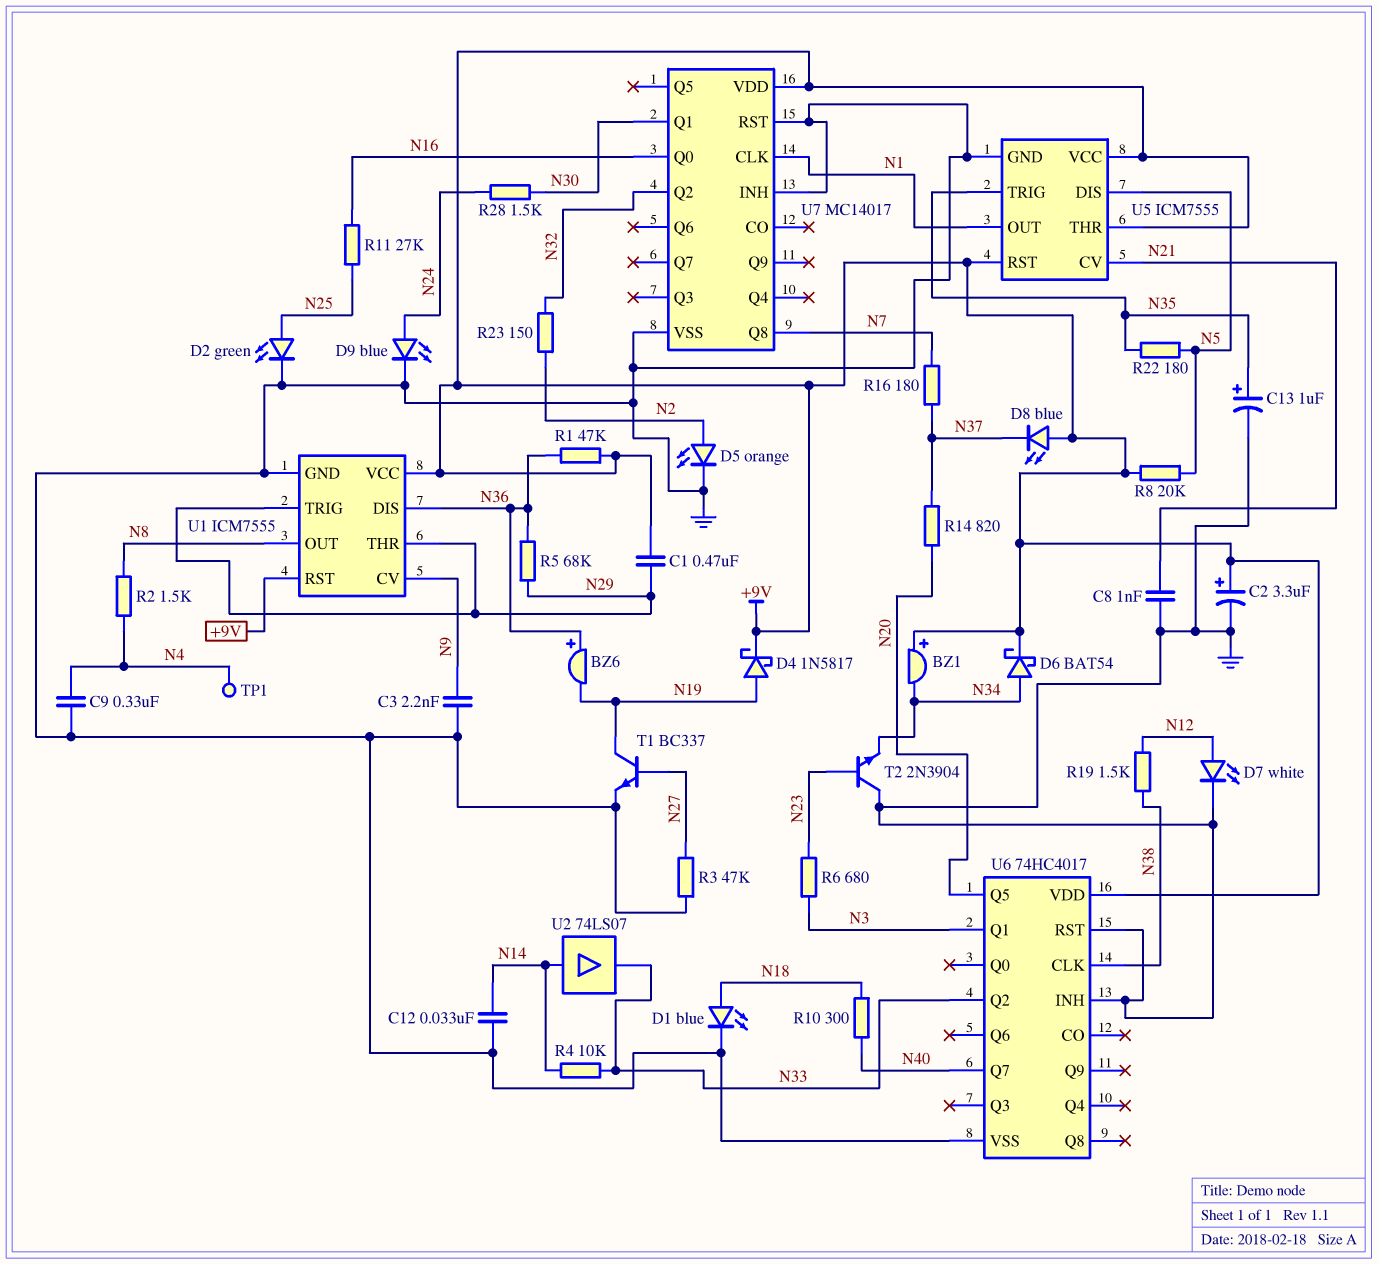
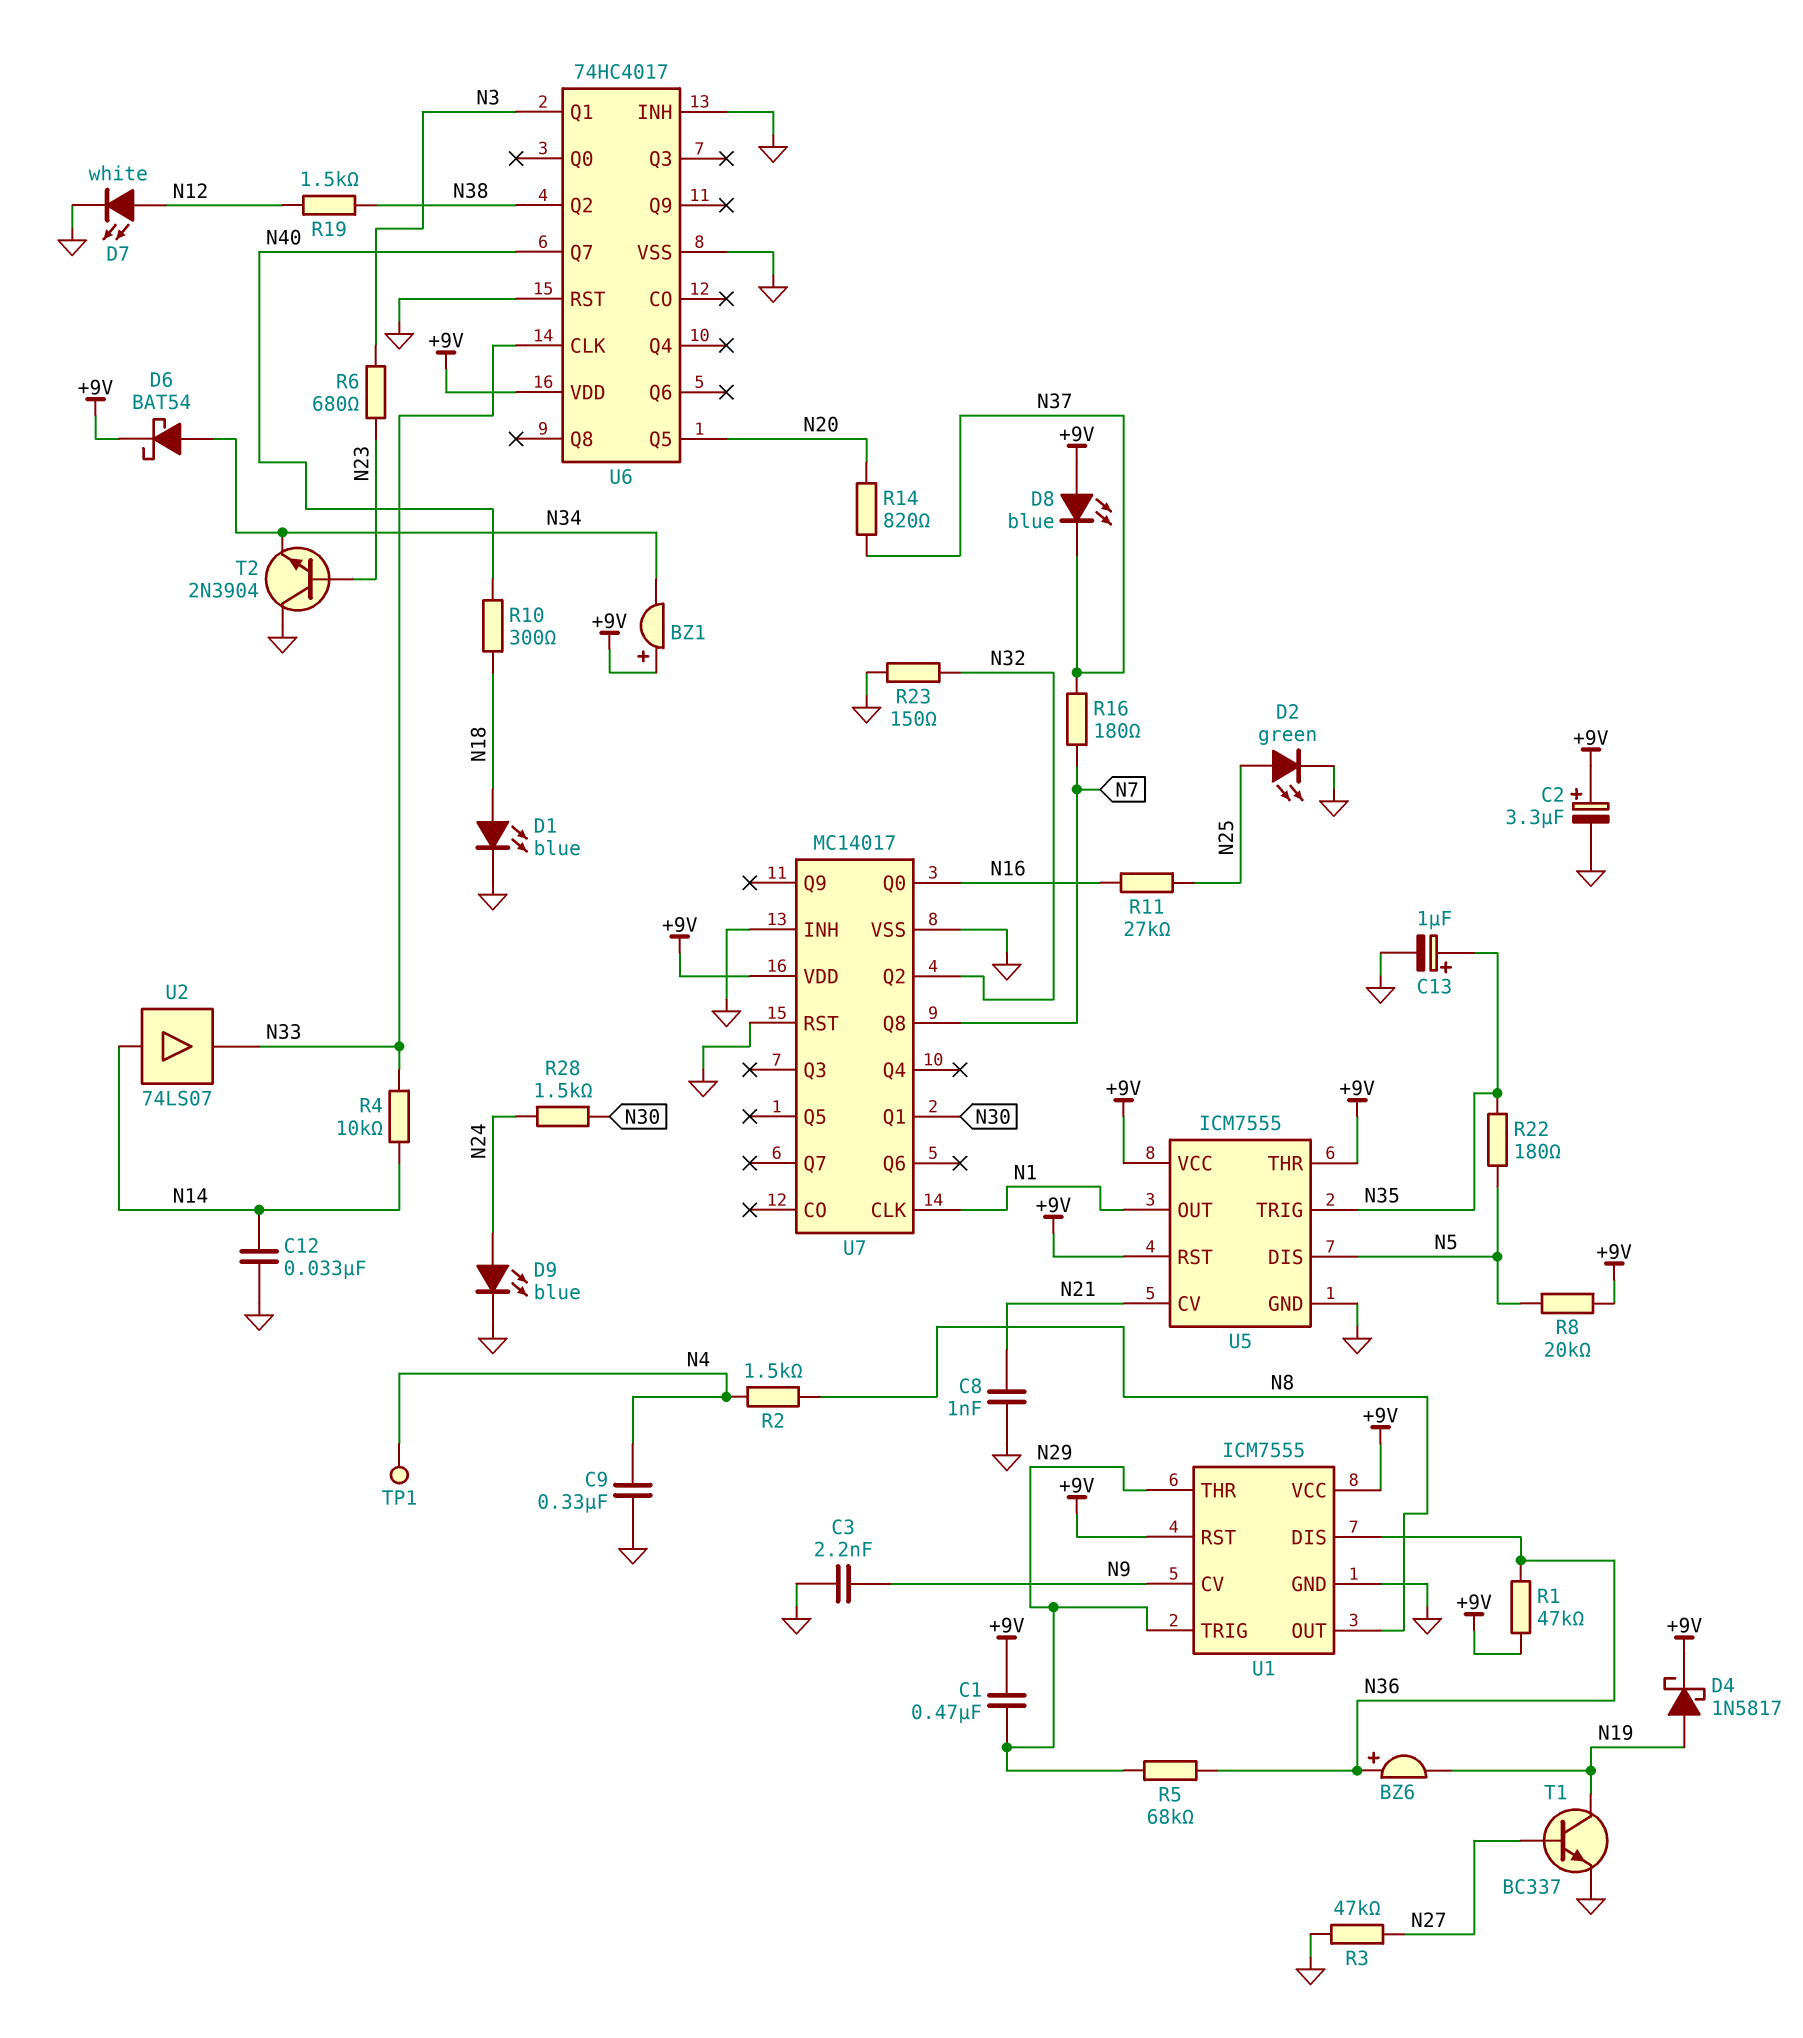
D5: LED orange (A N2, K GND) -> none
R23: 150 (N2, N32) -> 150 (GND, N32)
U6 pin CLK: N38 -> N33
U6 pin Q2: N33 -> N38

